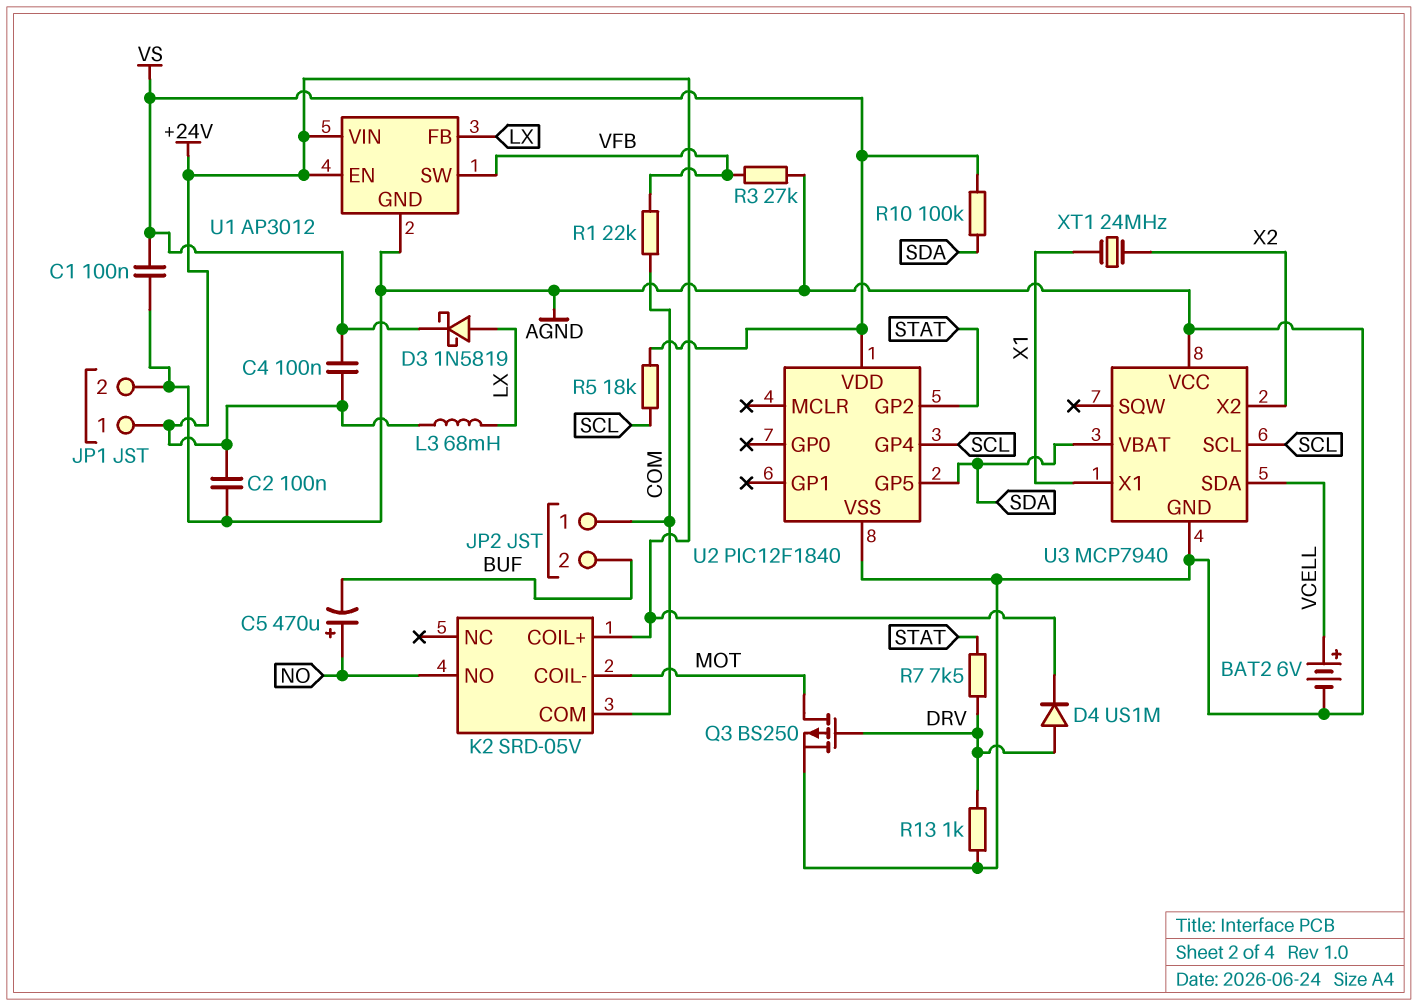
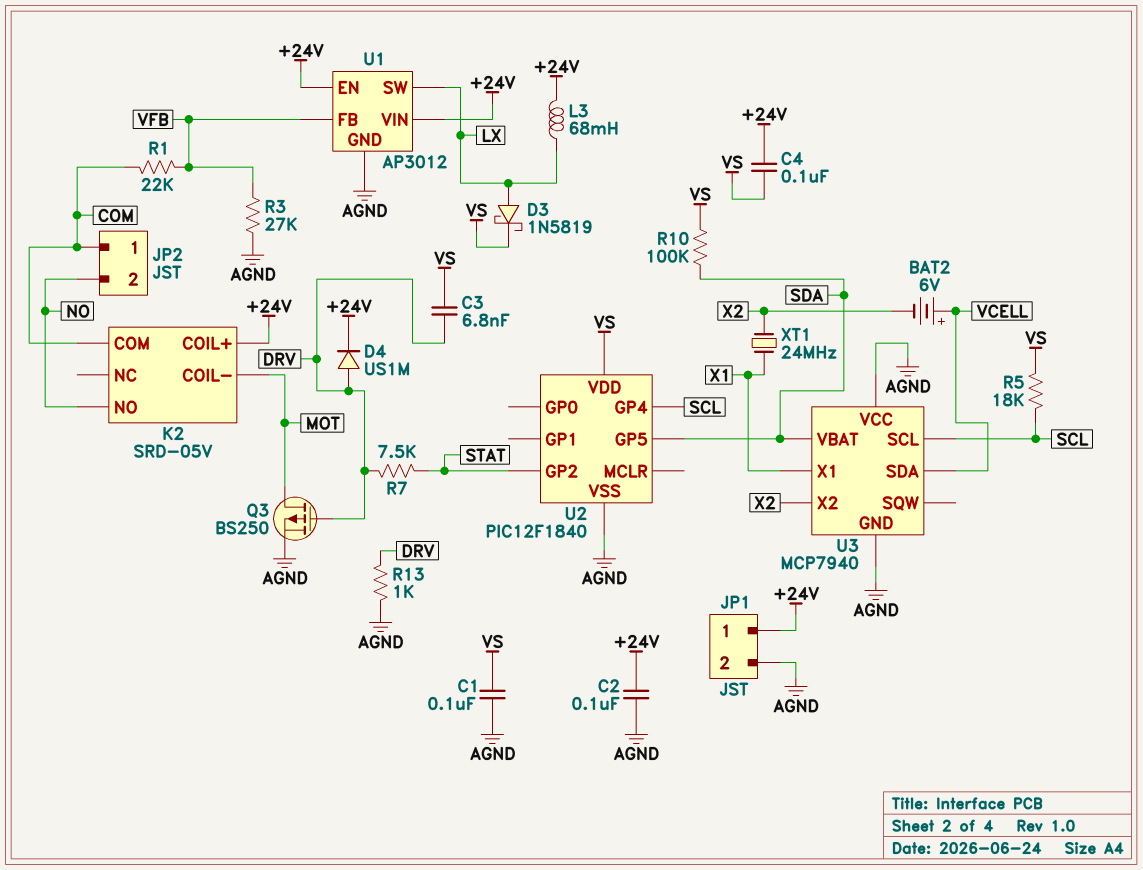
BAT2: 6V (plus VCELL, minus AGND) -> 6V (plus VCELL, minus X2)
C3: none -> 6.8nF (DRV, VS)
C5: 470uF (plus NO, minus BUF) -> none
JP2 pin 2: BUF -> NO
U1 pin FB: LX -> VFB
U1 pin SW: VFB -> LX

